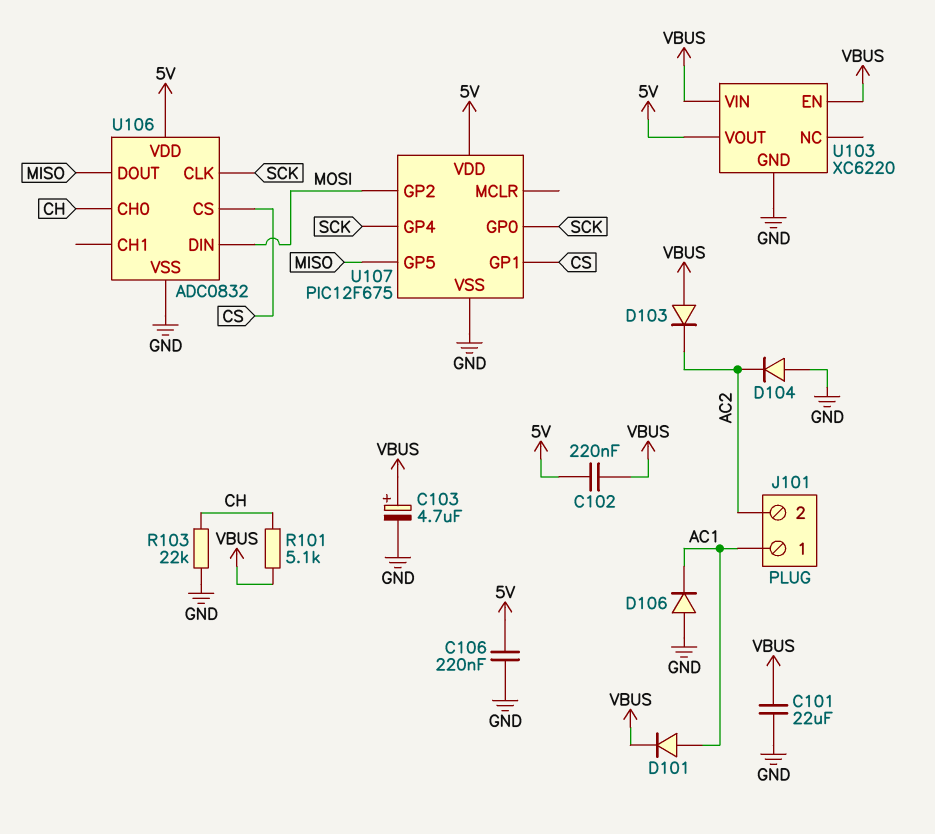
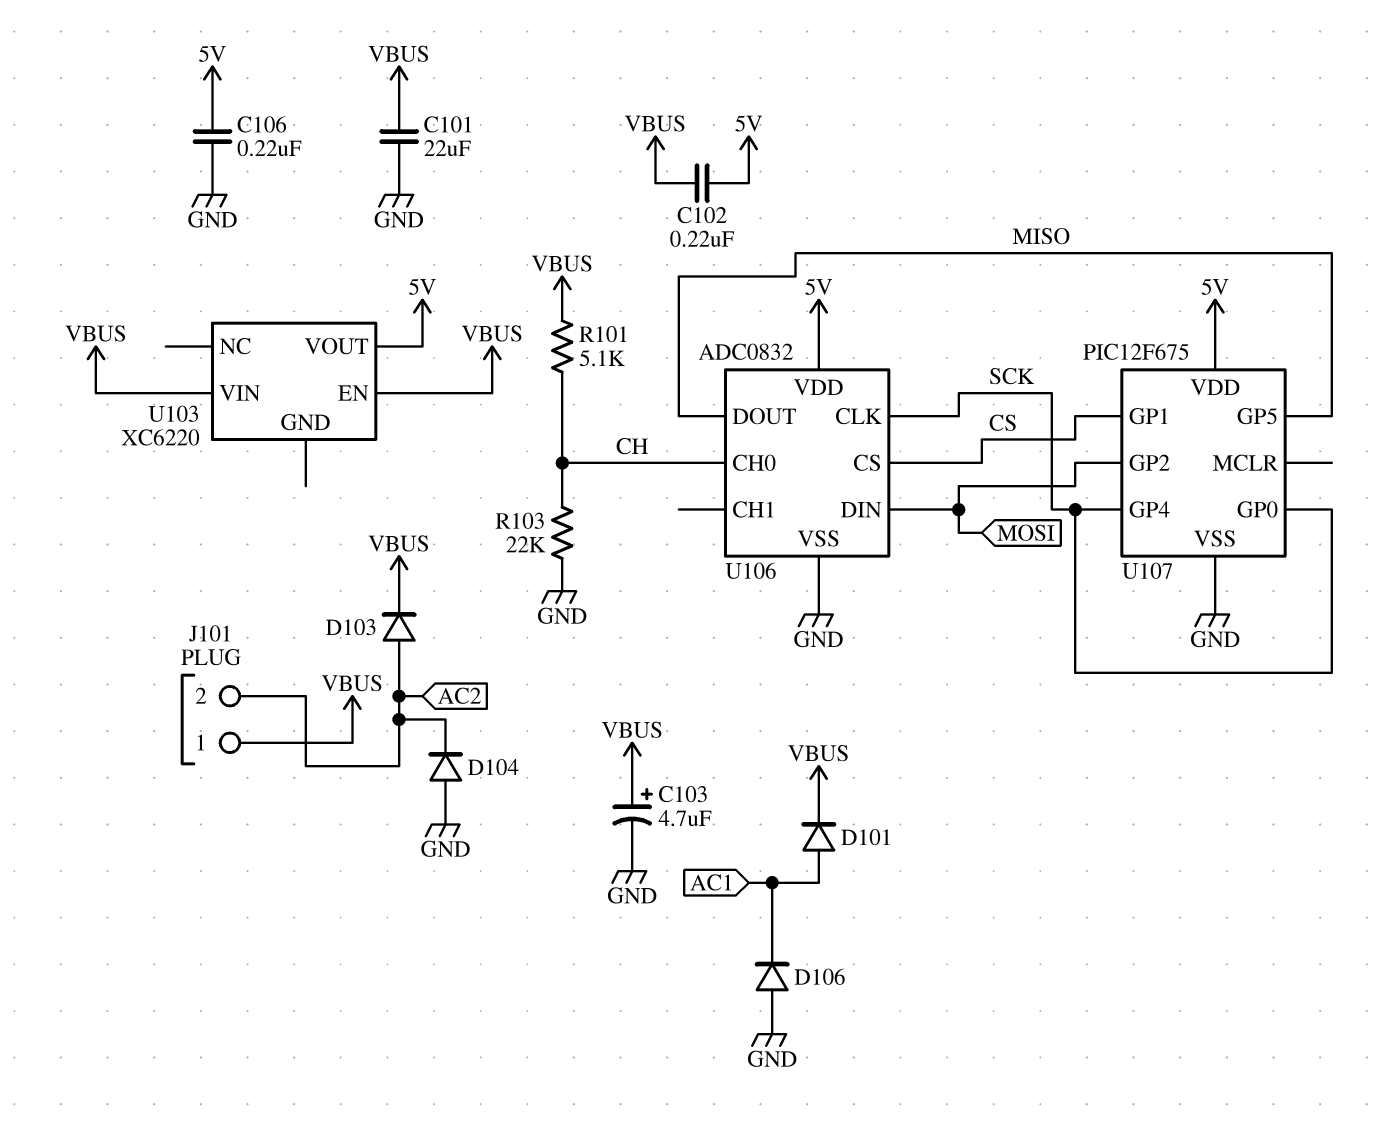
D103: diode (A VBUS, K AC2) -> diode (A AC2, K VBUS)
J101 pin 1: AC1 -> VBUS
U103 pin GND: GND -> none

